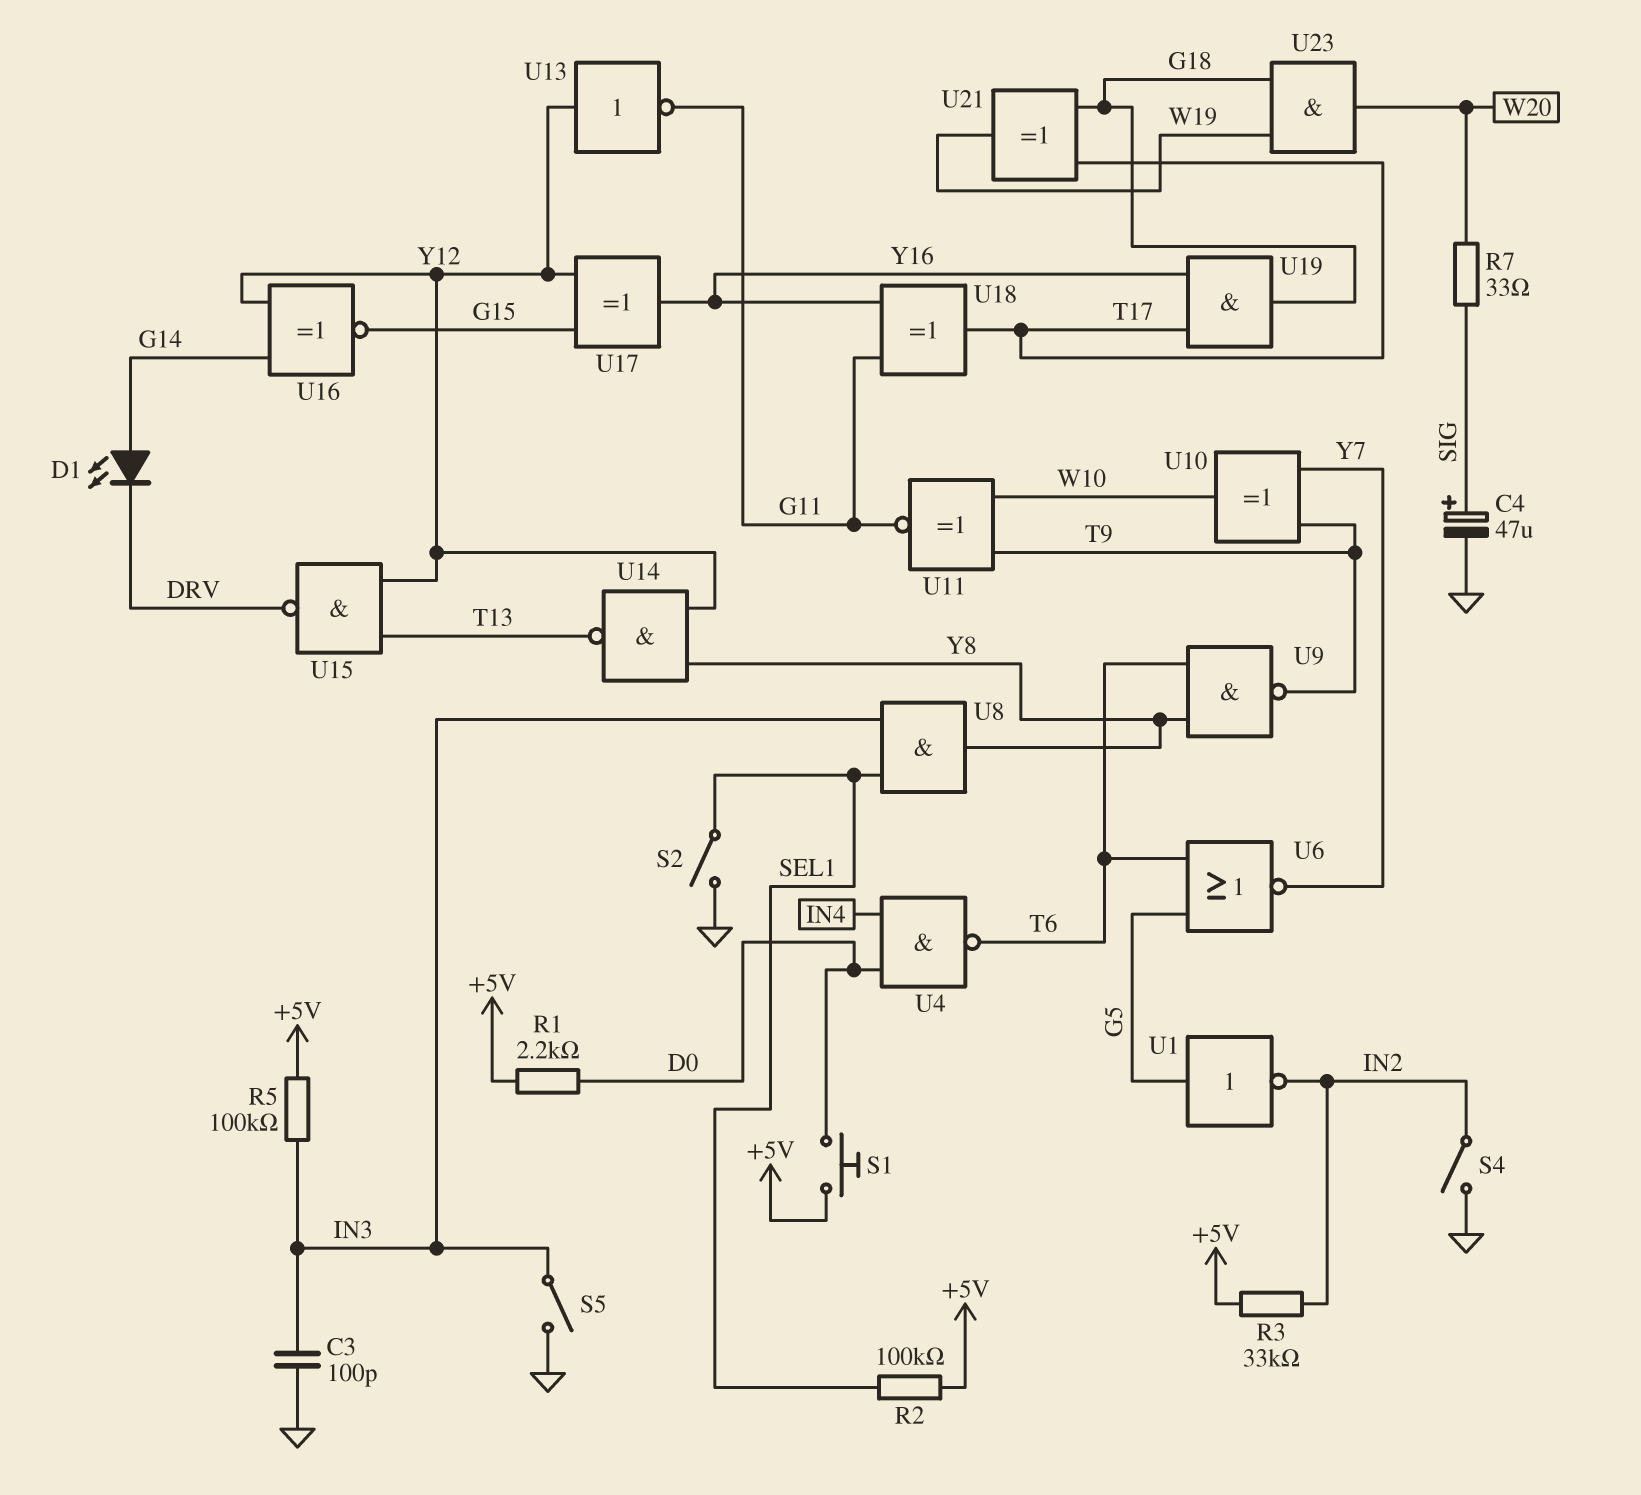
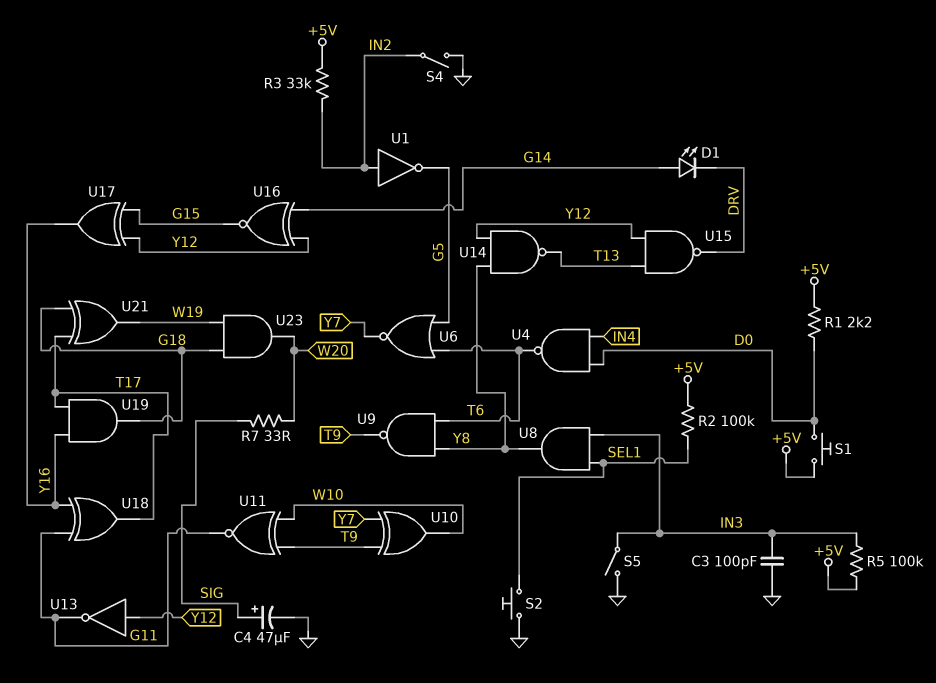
S2: switch (GND, SEL1) -> button (GND, SEL1)
U1: NOT (in G5, out IN2) -> NOT (in IN2, out G5)

